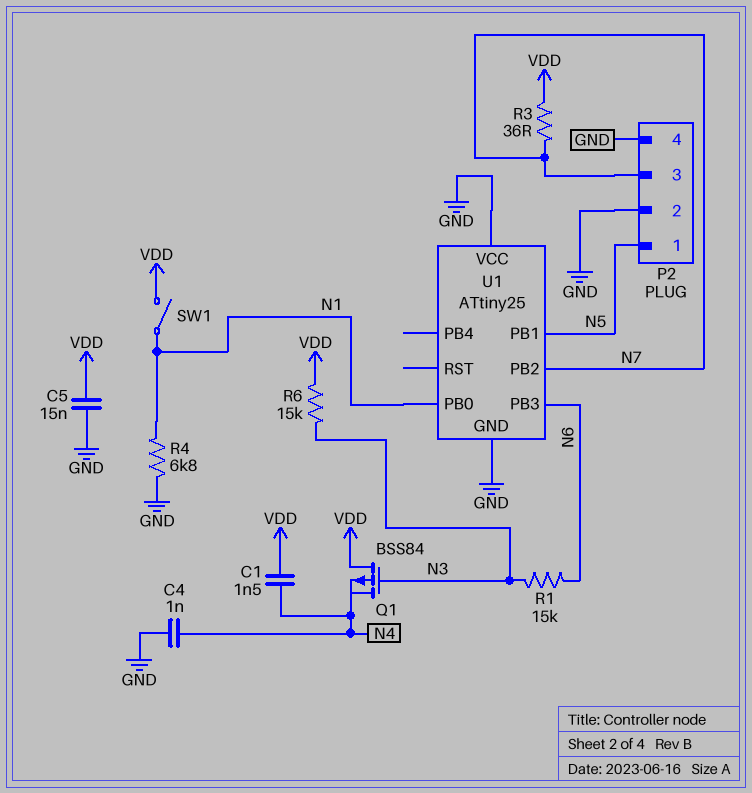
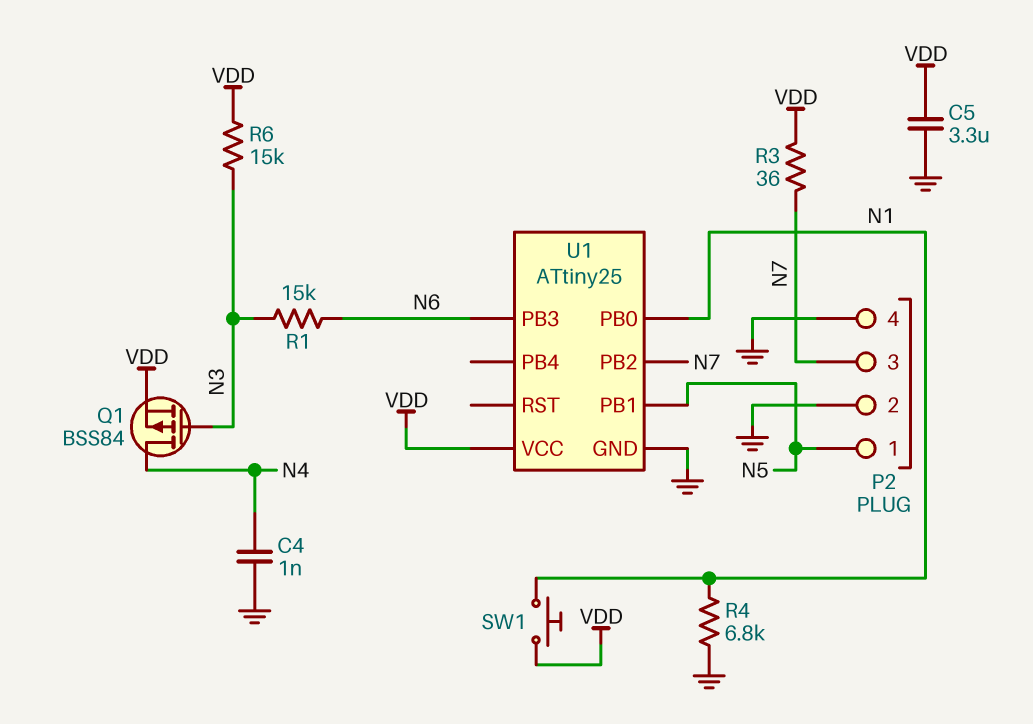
C1: 1.5nF (N4, VDD) -> none
C5: 15nF (GND, VDD) -> 3.3uF (GND, VDD)
Q1: PMOS BSS84 (G N3, D VDD, S N4) -> PMOS BSS84 (G N3, D N4, S VDD)
SW1: switch (N1, VDD) -> button (N1, VDD)
U1 pin VCC: GND -> VDD

